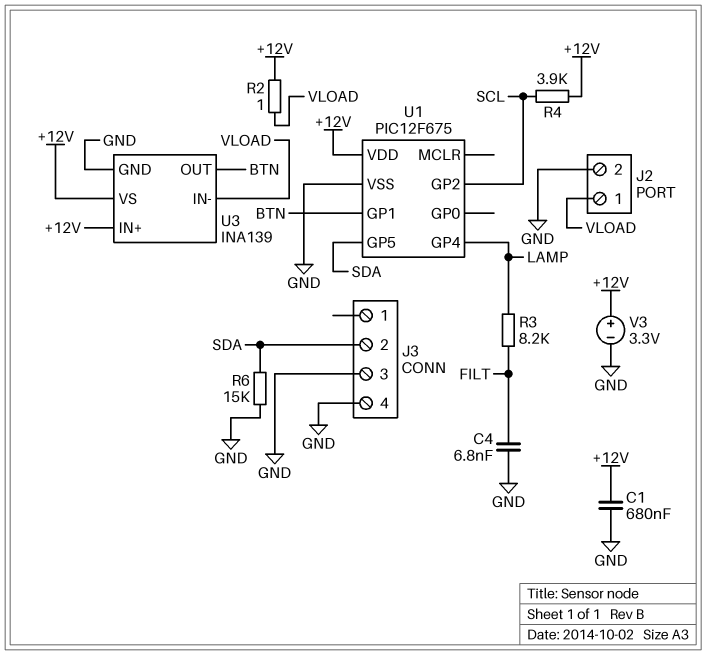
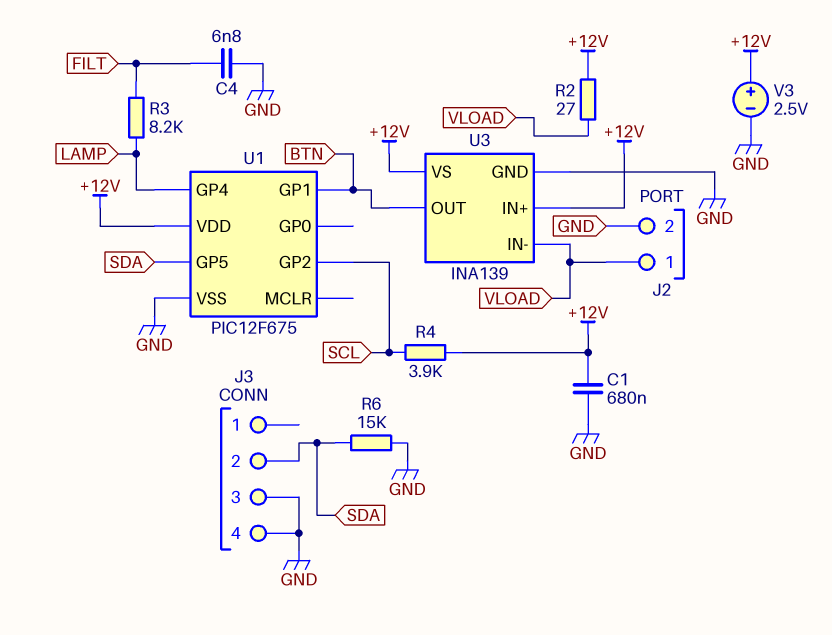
R2: 1 (+12V, VLOAD) -> 27 (+12V, VLOAD)
V3: 3.3V (plus +12V, minus GND) -> 2.5V (plus +12V, minus GND)

